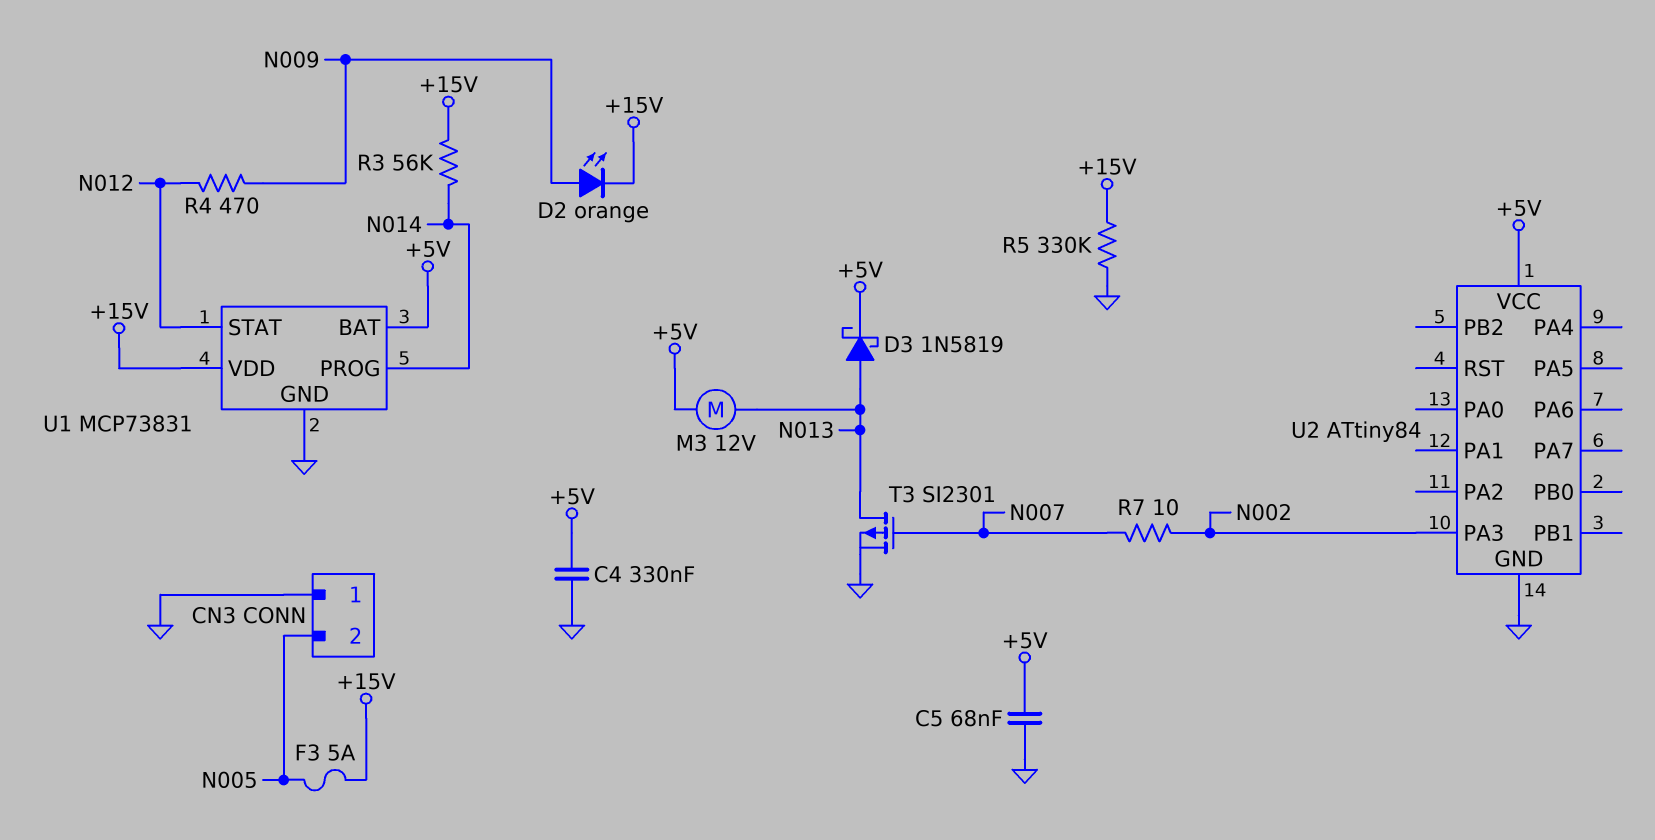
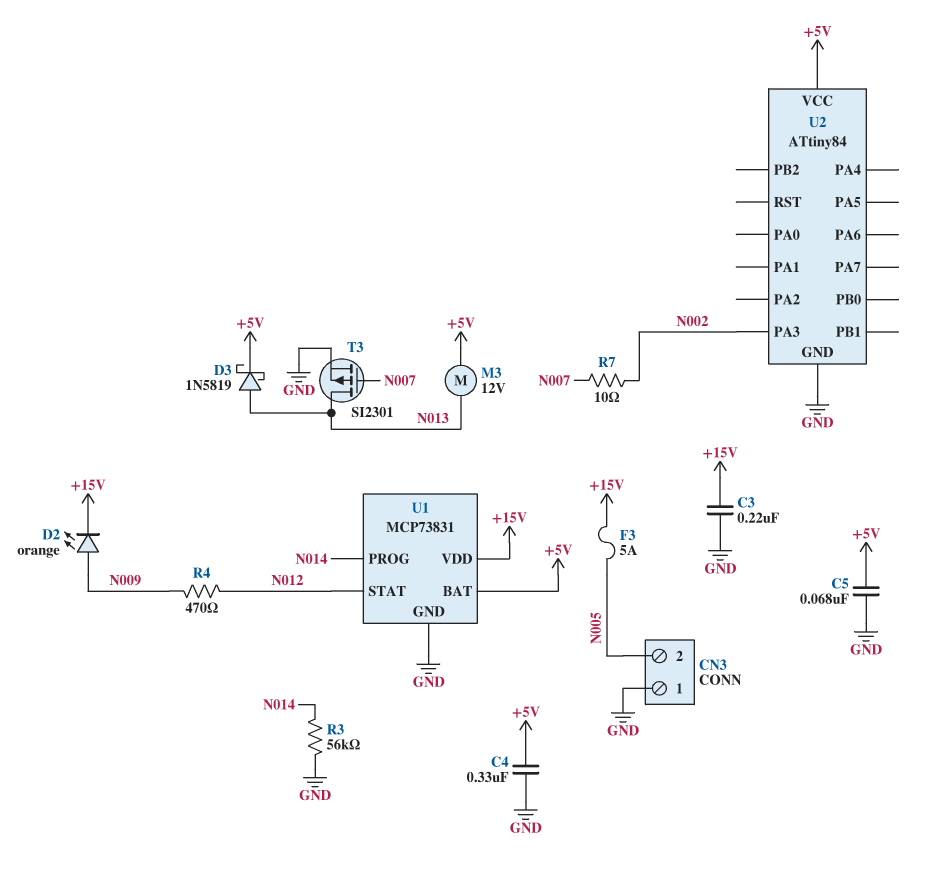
C3: none -> 220nF (+15V, GND)
R3: 56k (+15V, N014) -> 56k (GND, N014)
R5: 330k (+15V, GND) -> none

